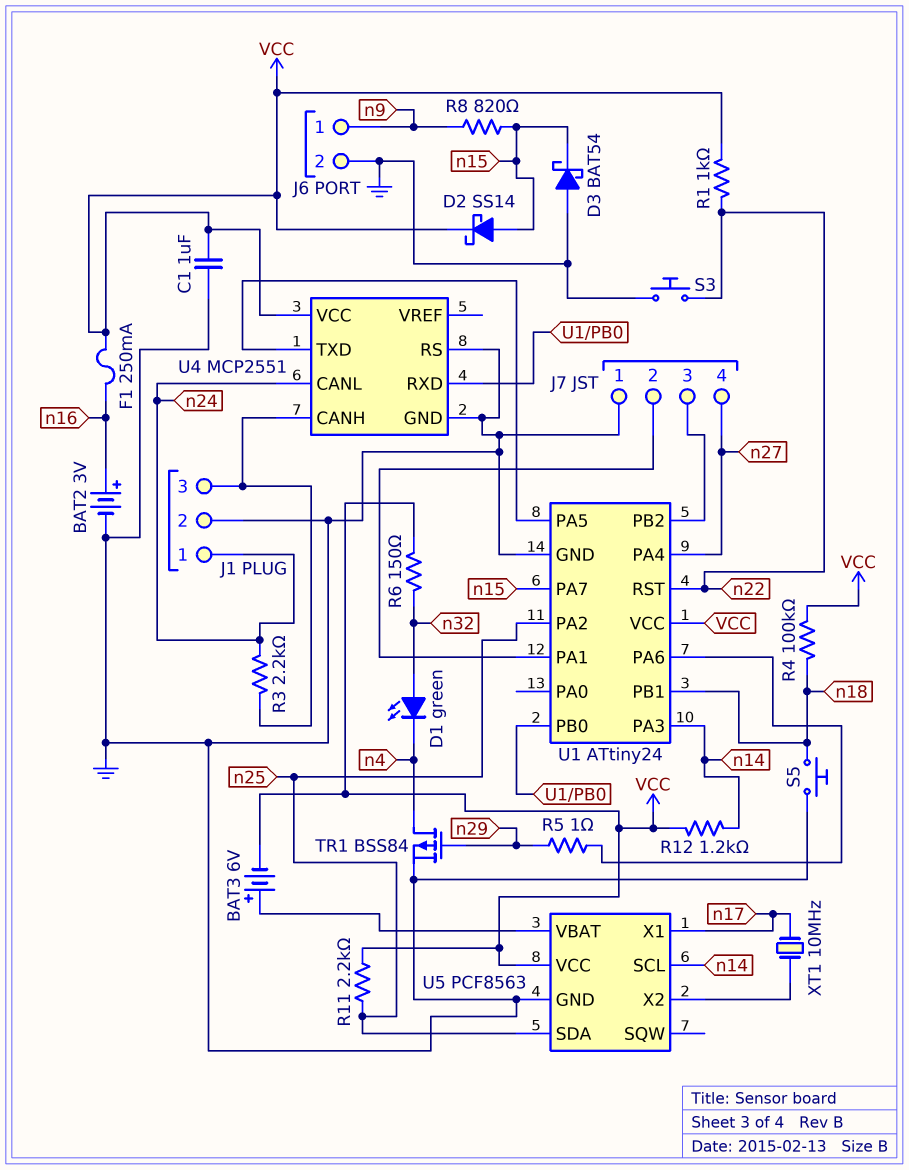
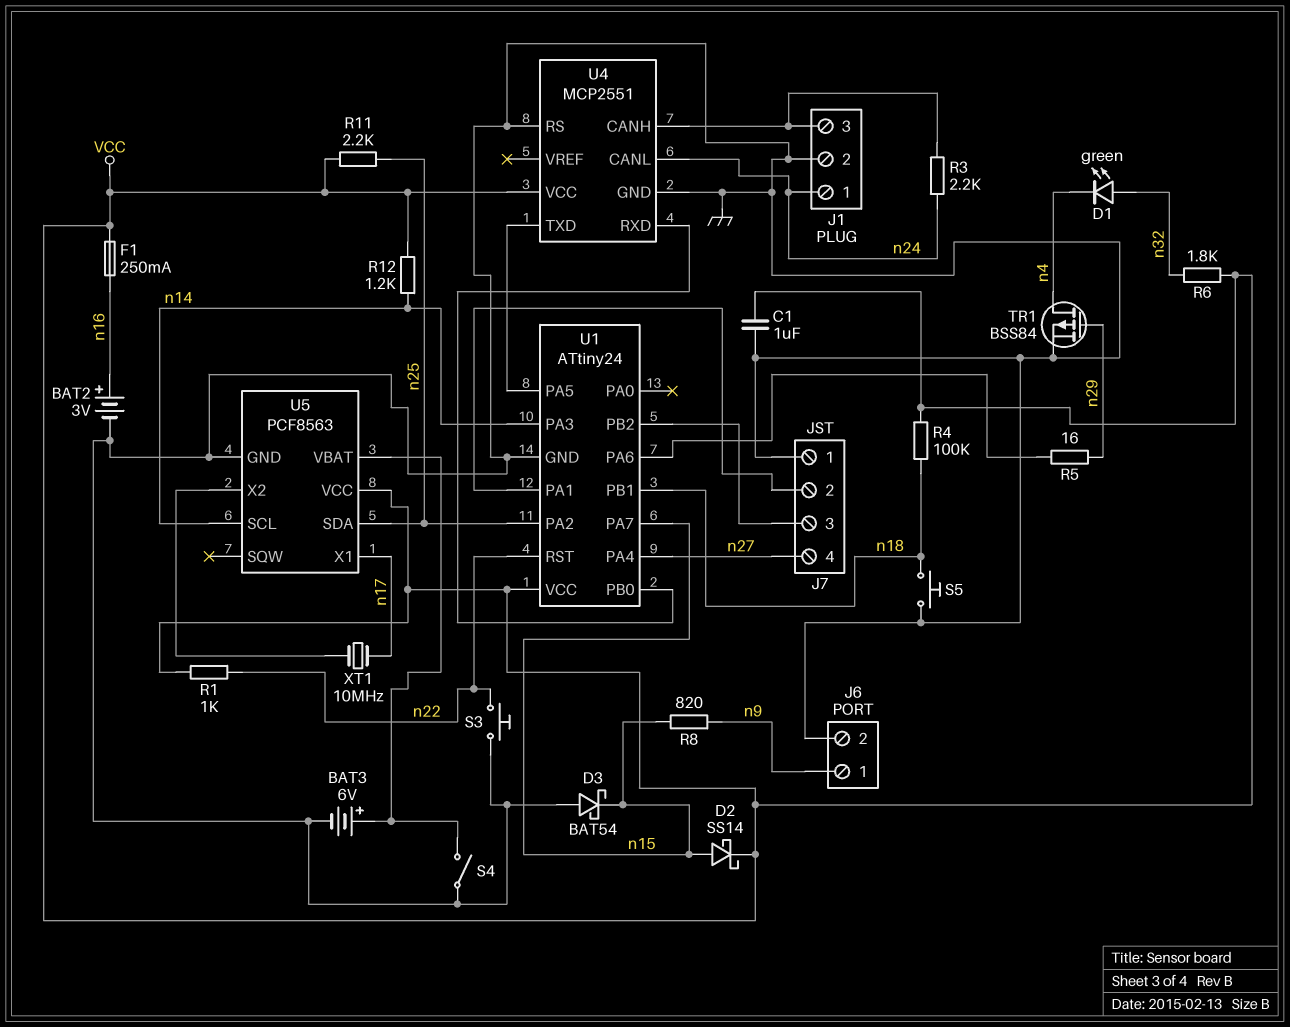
BAT3: 6V (plus U5/VBAT, minus VCC) -> 6V (plus U5/VBAT, minus GND)
R5: 1 (U1/PA6, n29) -> 16 (U1/PA6, n29)
R6: 150 (VCC, n32) -> 1.8k (VCC, n32)
S4: none -> switch (GND, U5/VBAT)

